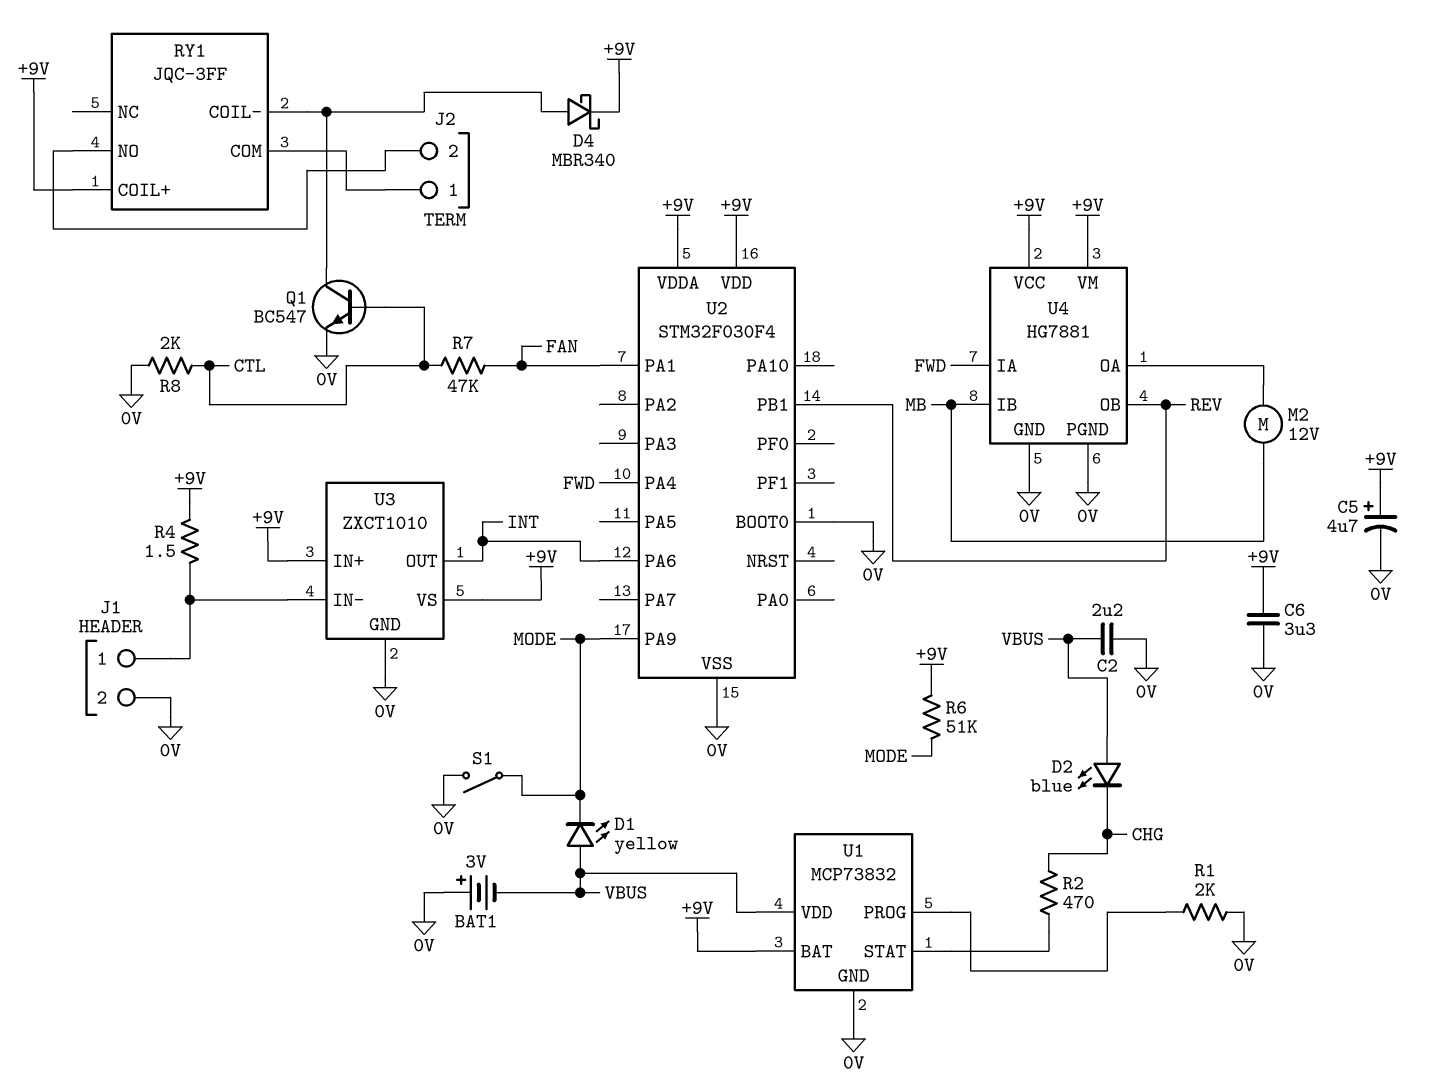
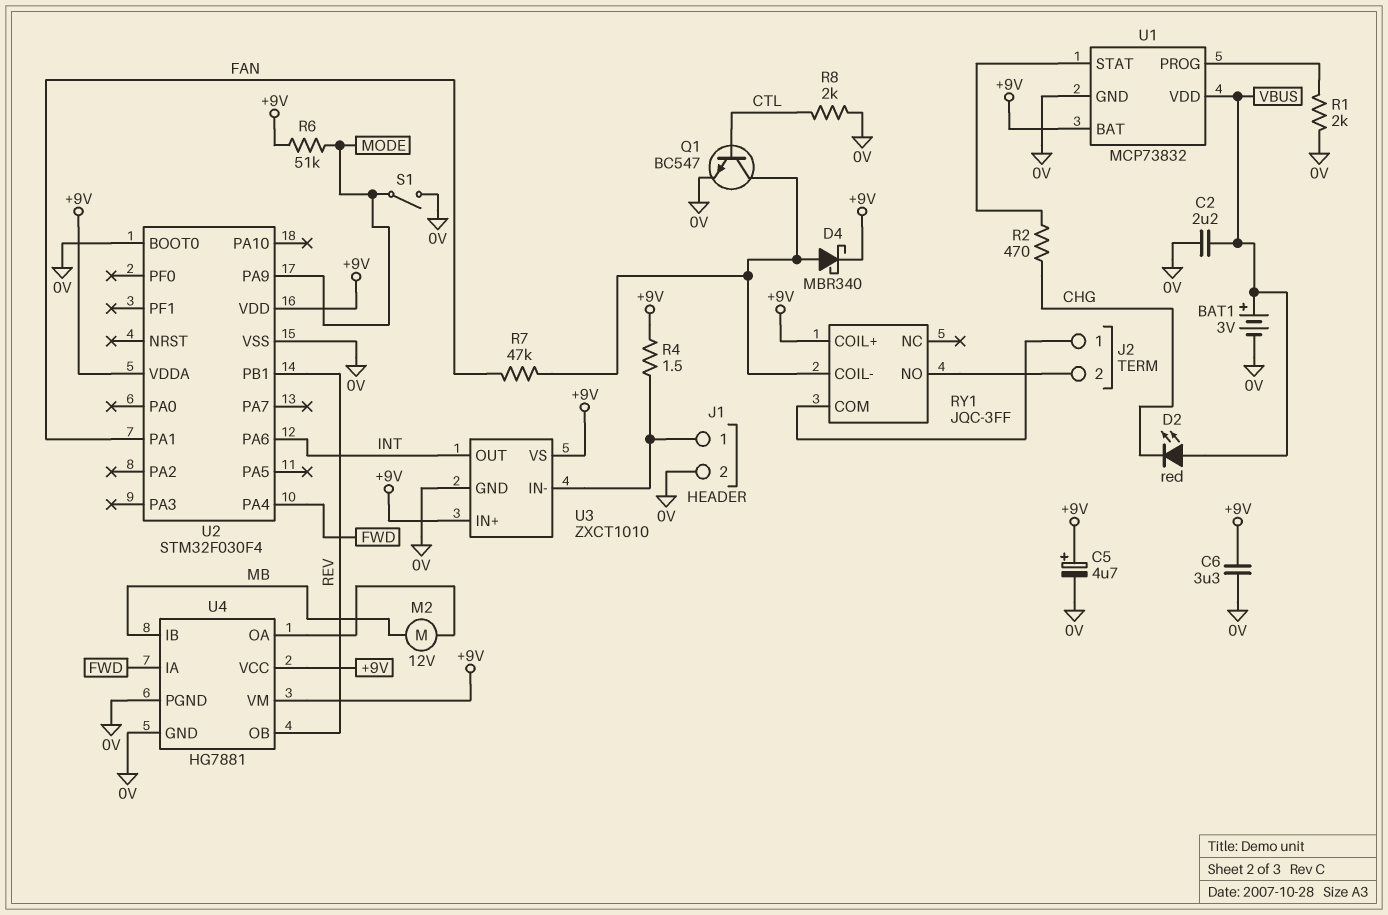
BAT1: 3V (plus 0V, minus VBUS) -> 3V (plus VBUS, minus 0V)
D1: LED yellow (A VBUS, K MODE) -> none
D2: LED blue (A VBUS, K CHG) -> LED red (A VBUS, K CHG)
R7: 47k (CTL, FAN) -> 47k (FAN, RY1/COIL-)

